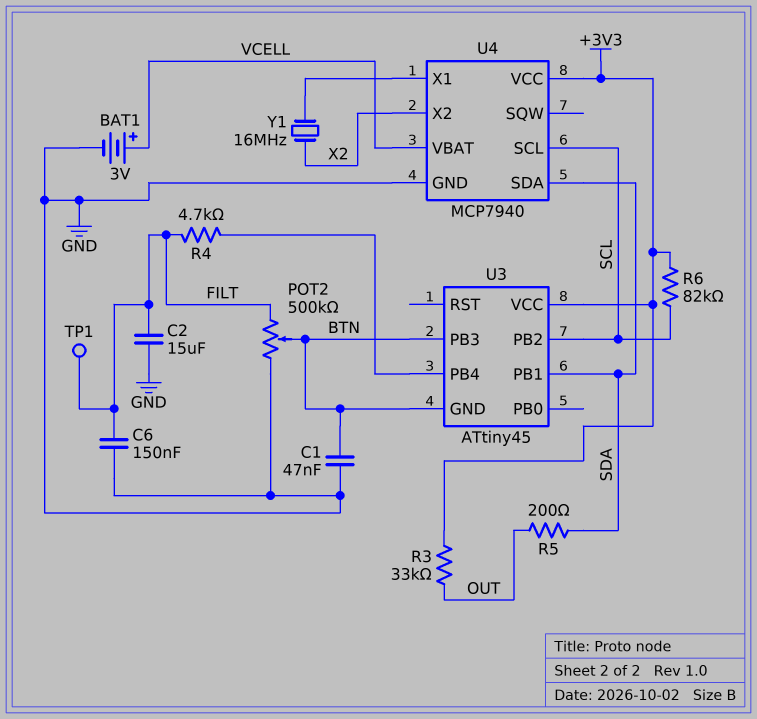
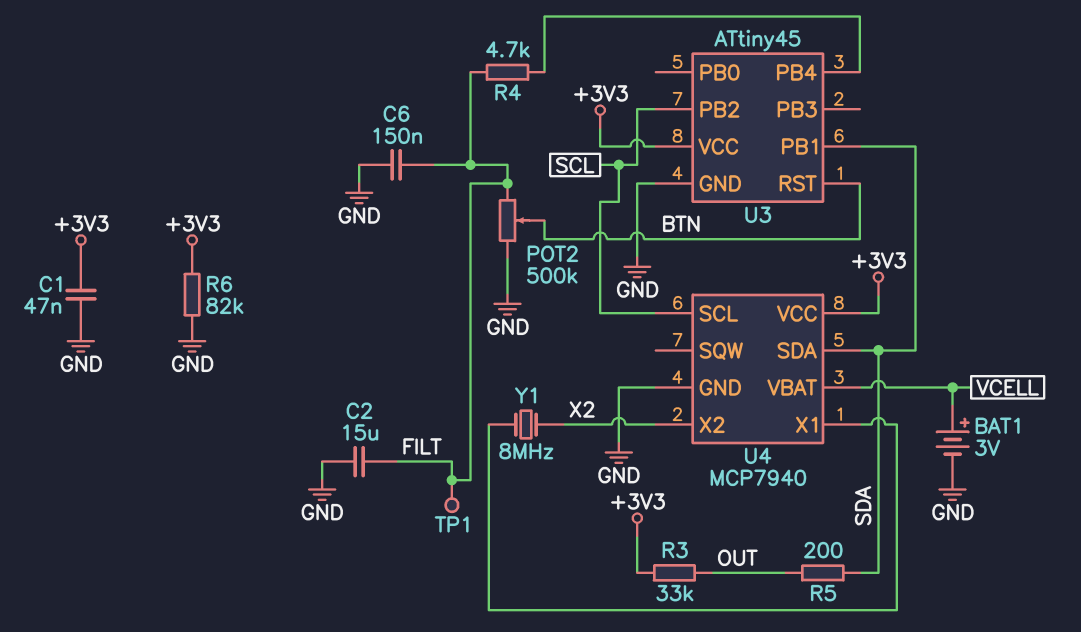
C1: 47nF (BTN, GND) -> 47nF (+3V3, GND)
R6: 82k (+3V3, SCL) -> 82k (+3V3, GND)
U3 pin GND: BTN -> GND
U3 pin PB3: BTN -> none
U3 pin RST: none -> BTN
Y1: 16MHz (U4/X1, X2) -> 8MHz (U4/X1, X2)

